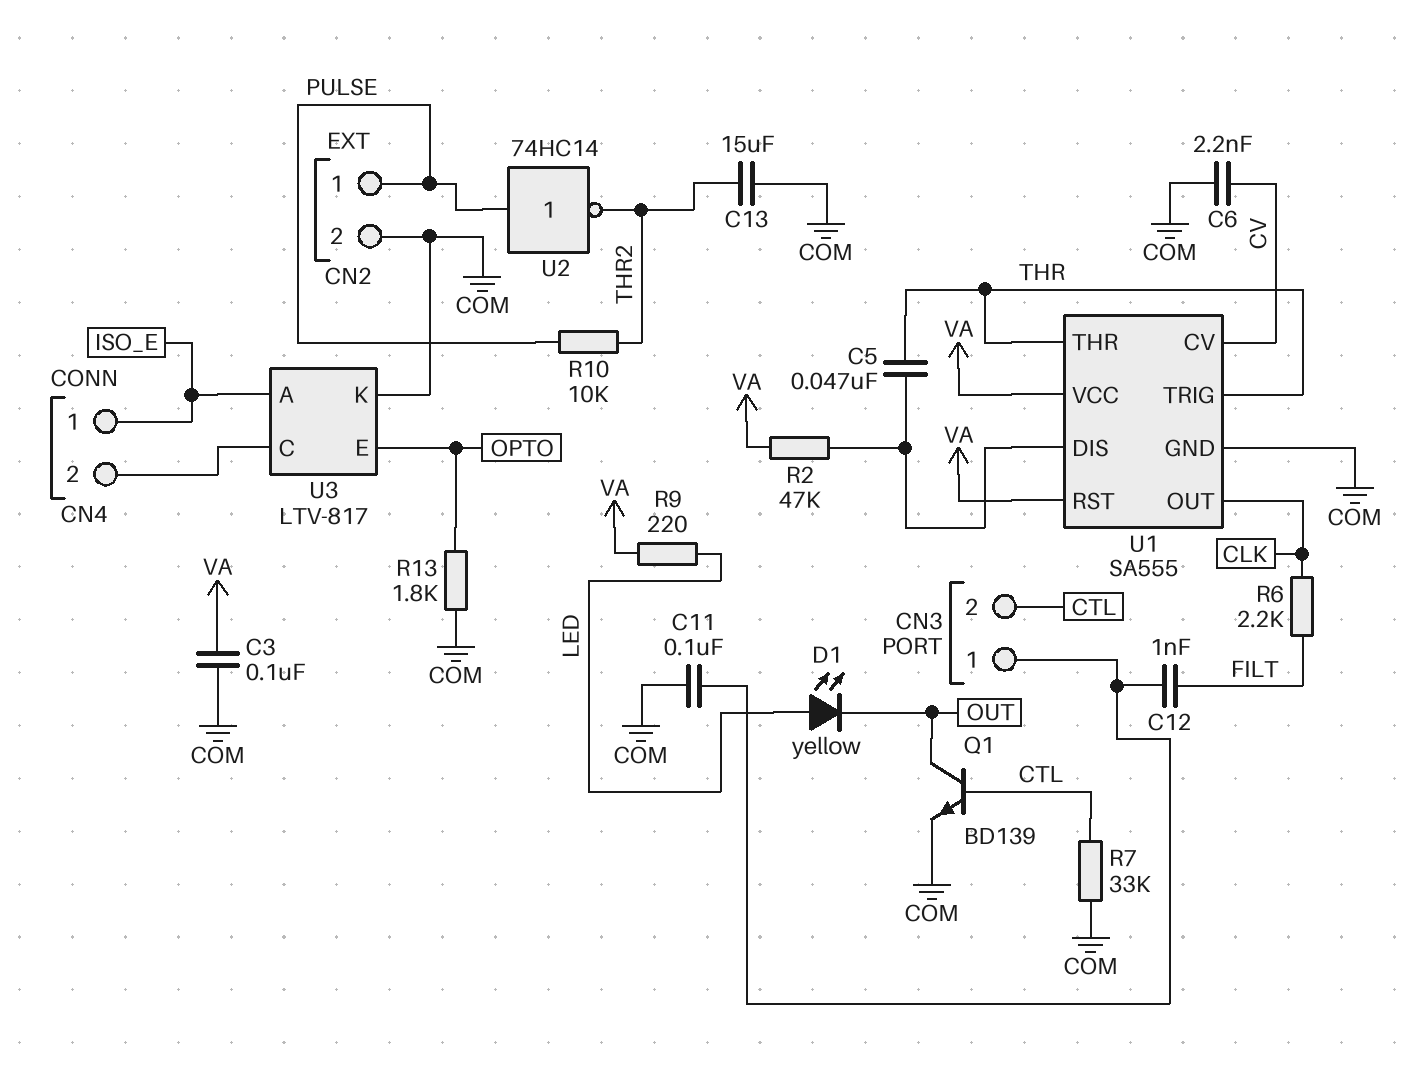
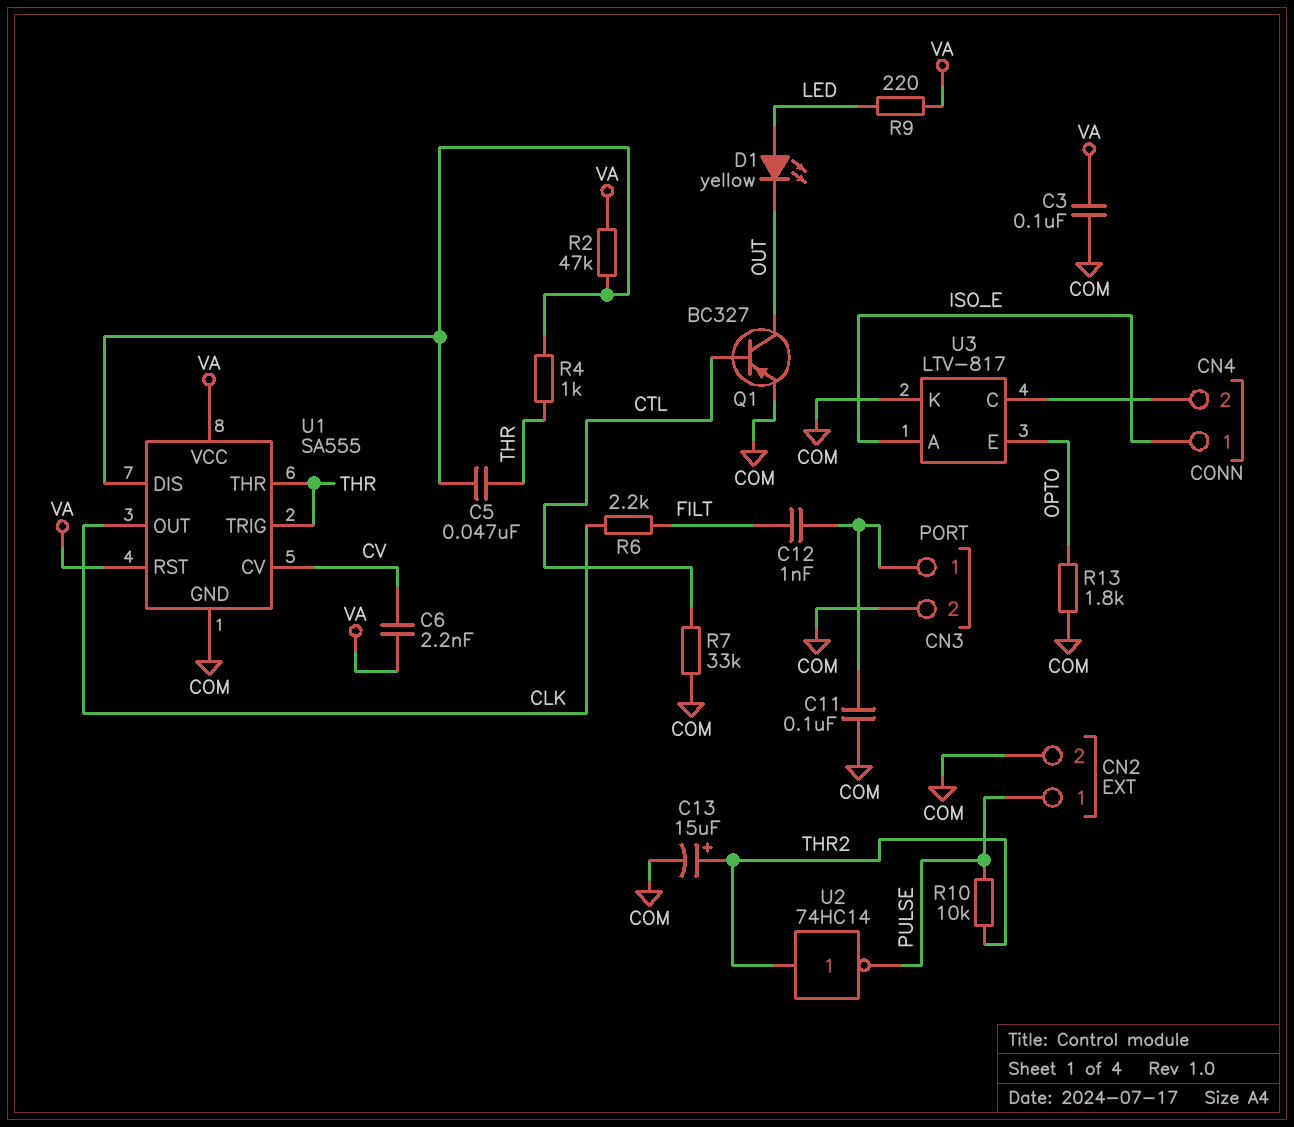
C6: 2.2nF (COM, CV) -> 2.2nF (CV, VA)
C13: 15uF (COM, THR2) -> 15uF (plus THR2, minus COM)
CN3 pin 2: CTL -> COM
Q1: NPN BD139 (B CTL, C OUT, E COM) -> PNP BC327 (B CTL, C OUT, E COM)
R4: none -> 1k (THR, U1/DIS)
U2: NOT 74HC14 (in PULSE, out THR2) -> NOT 74HC14 (in THR2, out PULSE)

